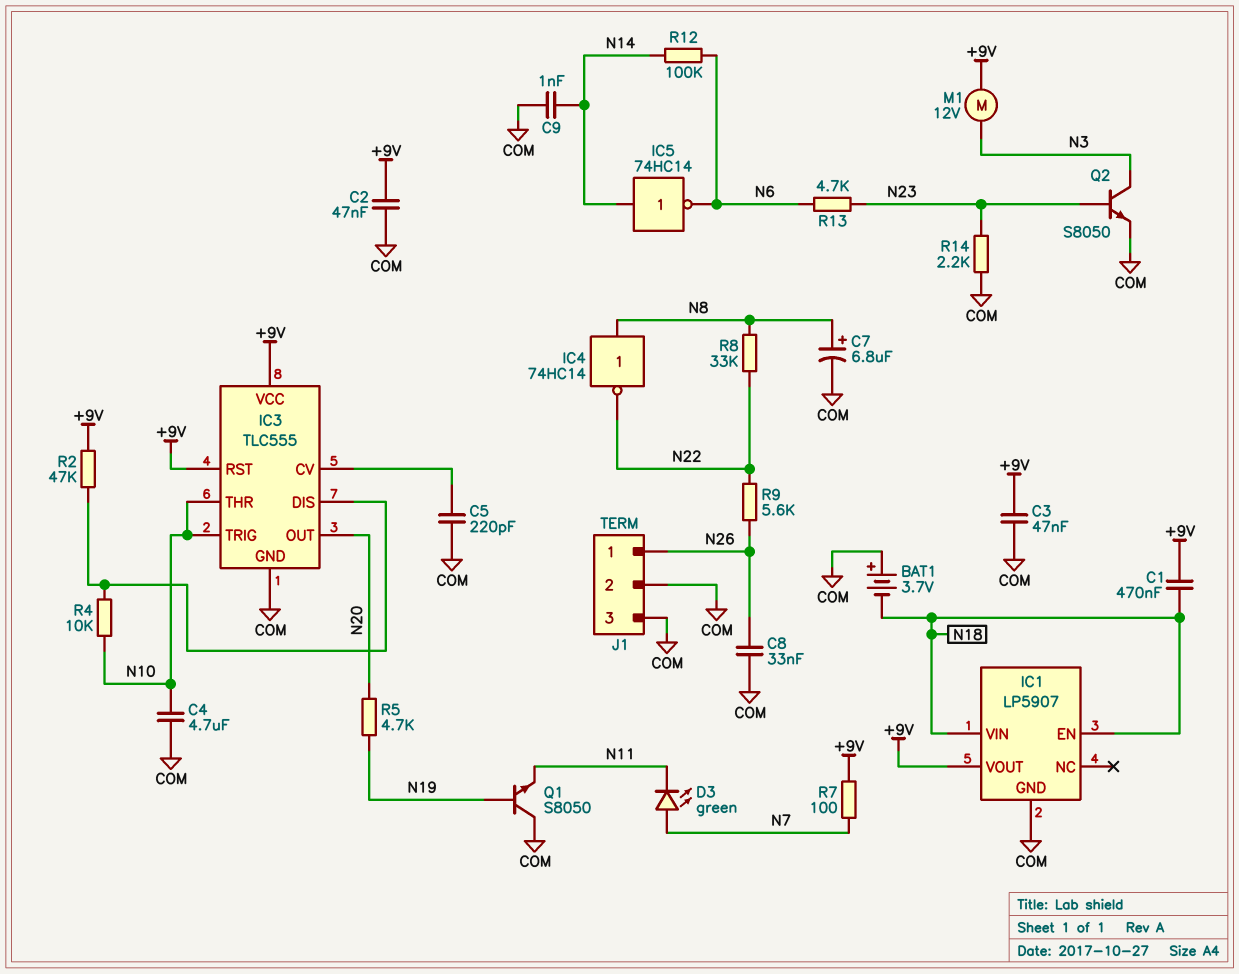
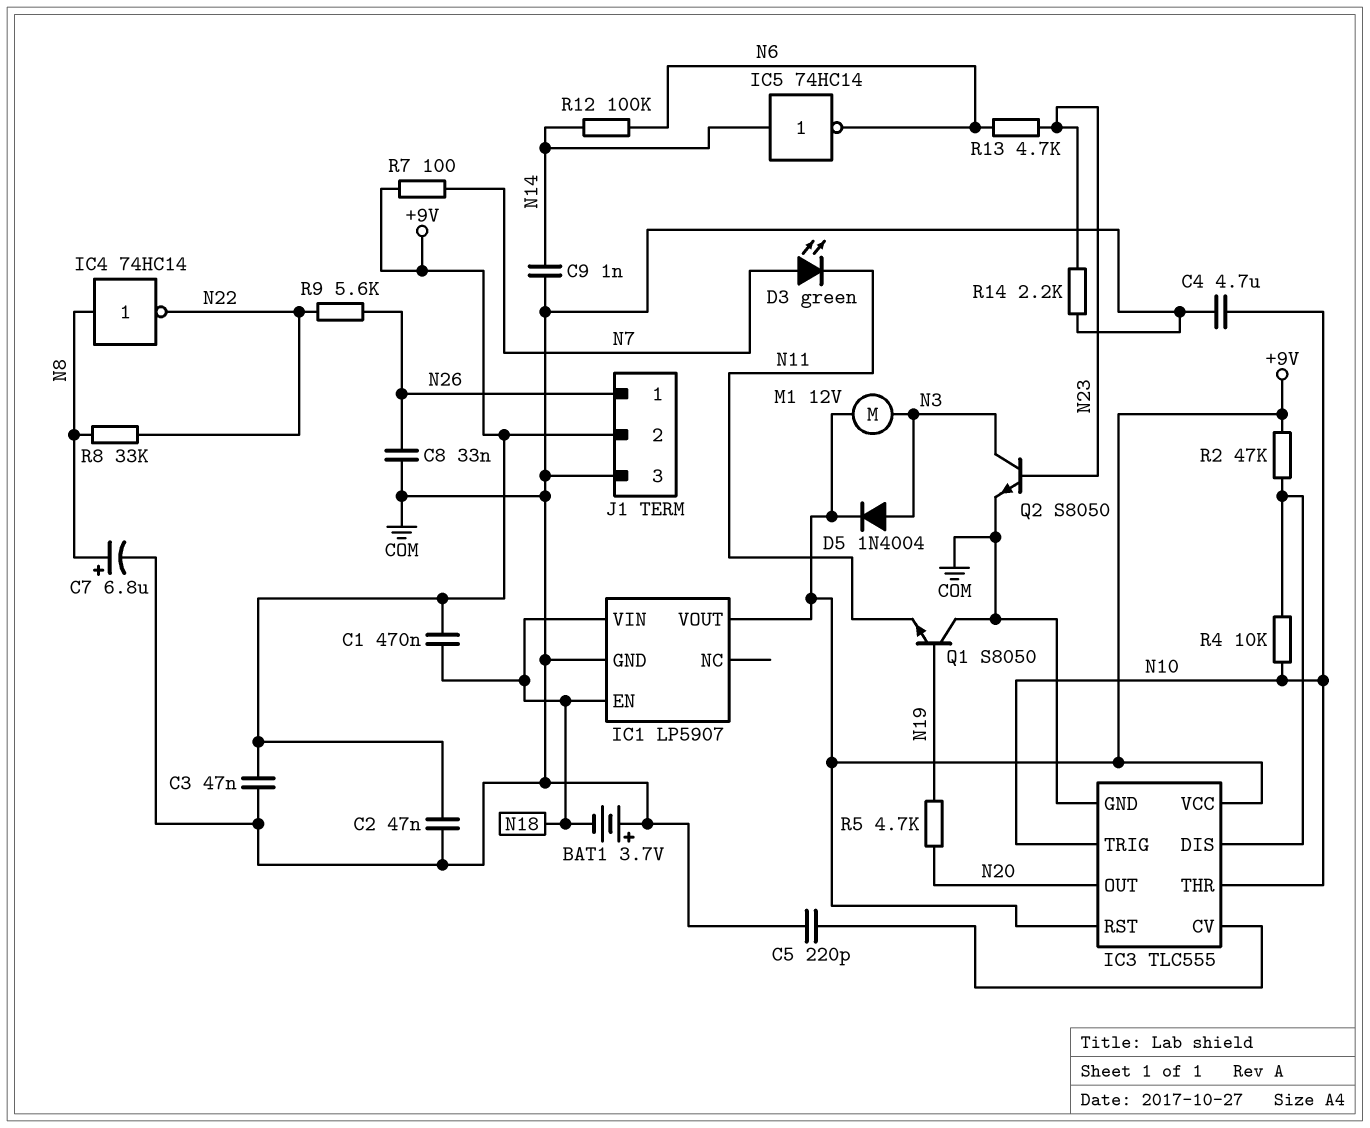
D5: none -> diode 1N4004 (A N3, K +9V)
J1 pin 2: COM -> +9V

